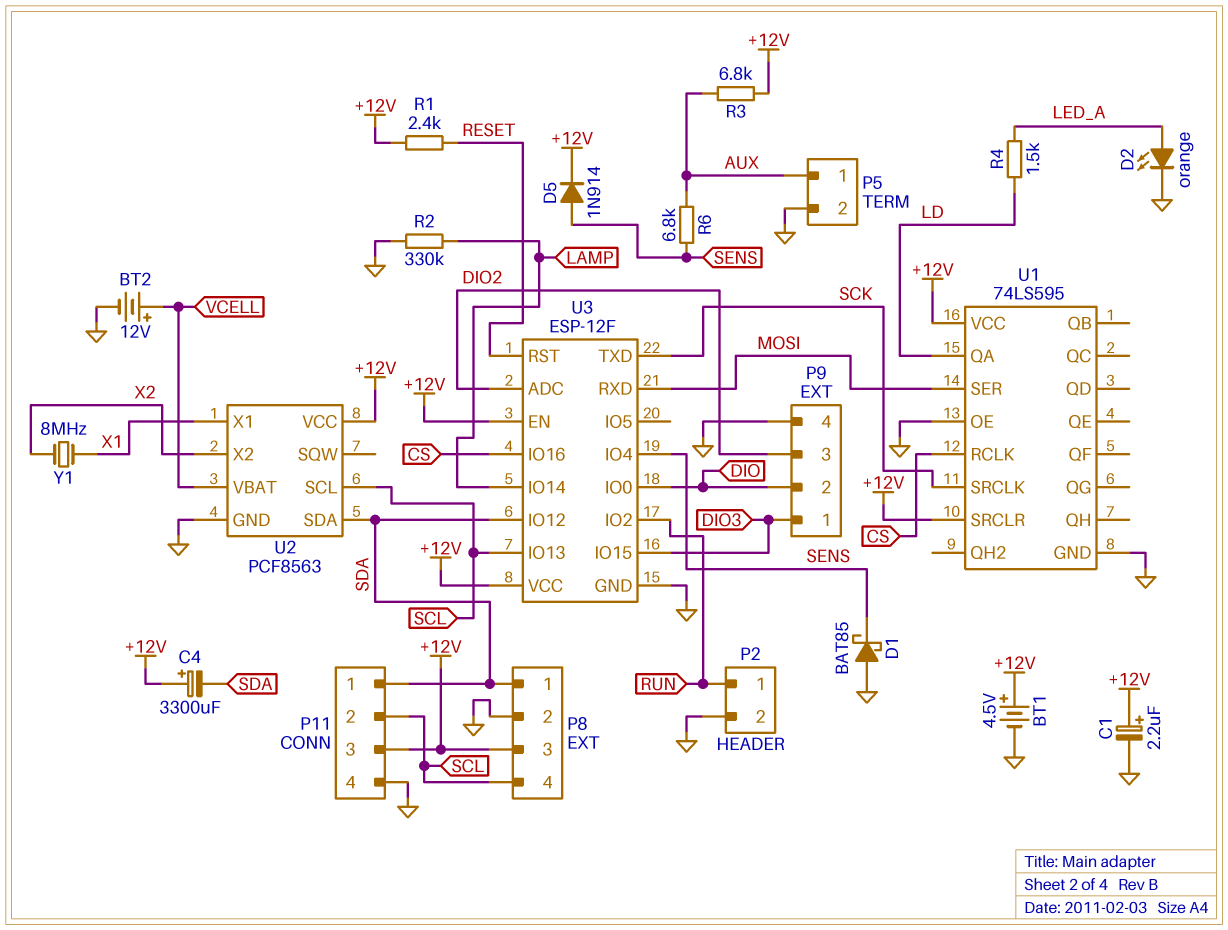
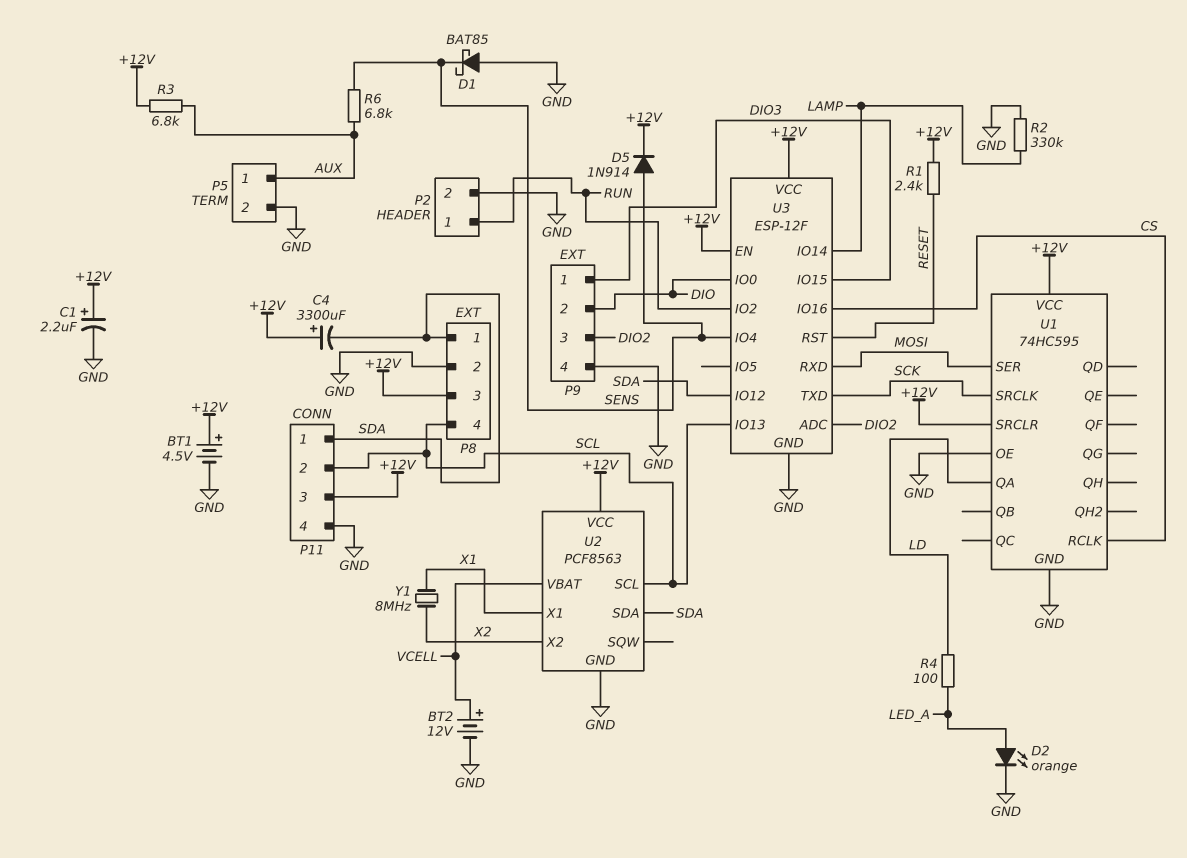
R4: 1.5k (LD, LED_A) -> 100 (LD, LED_A)
U1: 74LS595 -> 74HC595

